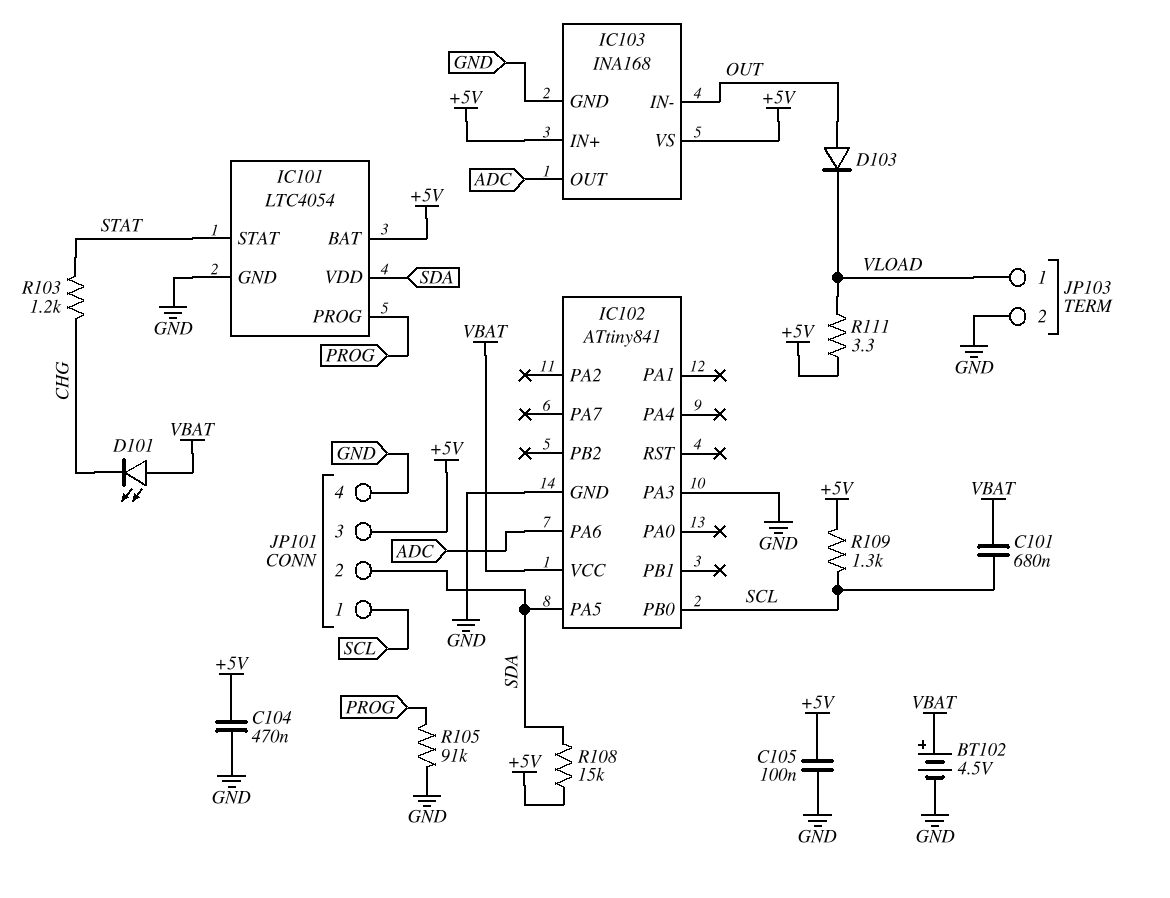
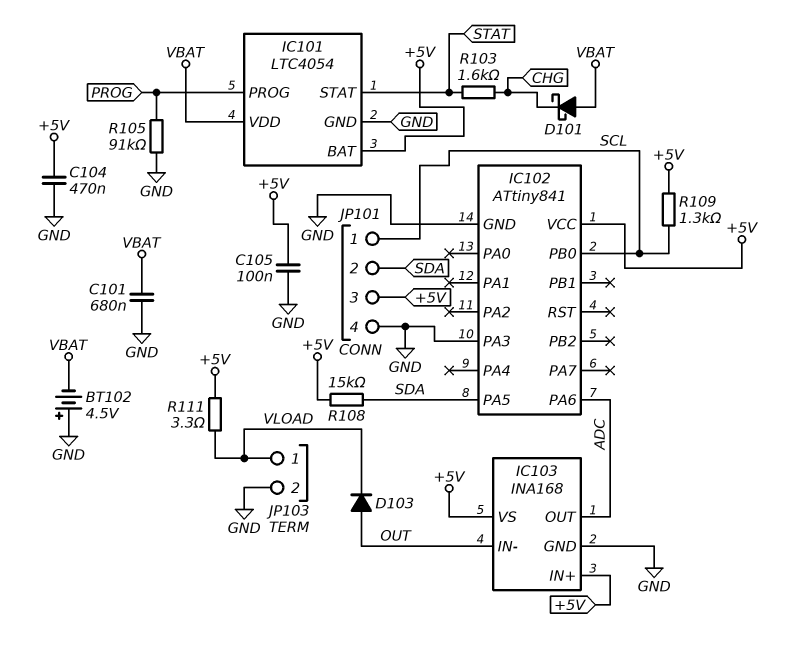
BT102: 4.5V (plus VBAT, minus GND) -> 4.5V (plus GND, minus VBAT)
C101: 680nF (SCL, VBAT) -> 680nF (GND, VBAT)
D101: LED (A VBAT, K CHG) -> schottky (A VBAT, K CHG)
IC101 pin VDD: SDA -> VBAT
IC102 pin VCC: VBAT -> +5V
R103: 1.2k (CHG, STAT) -> 1.6k (CHG, STAT)

